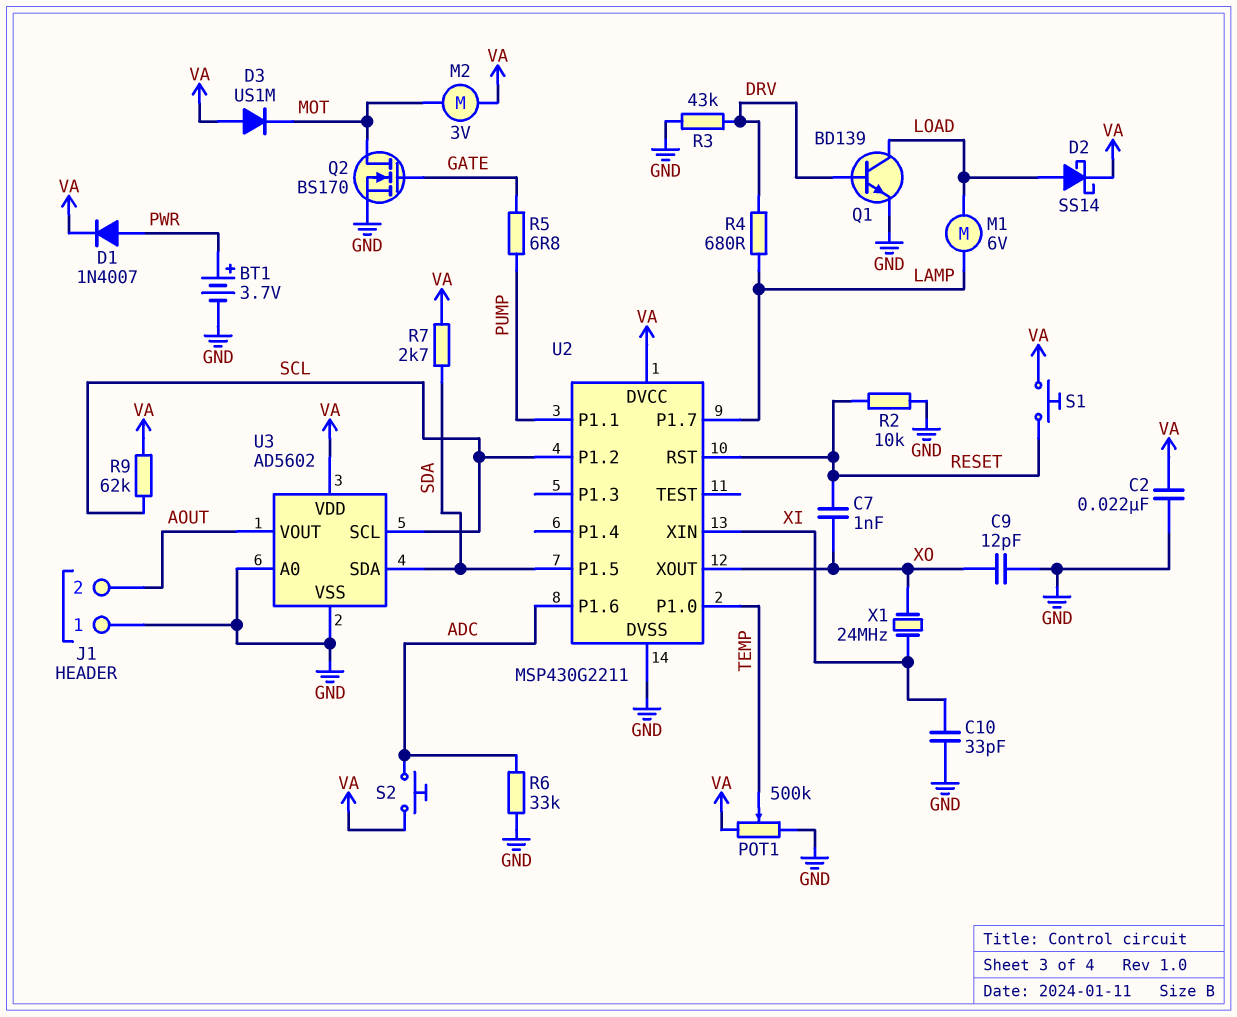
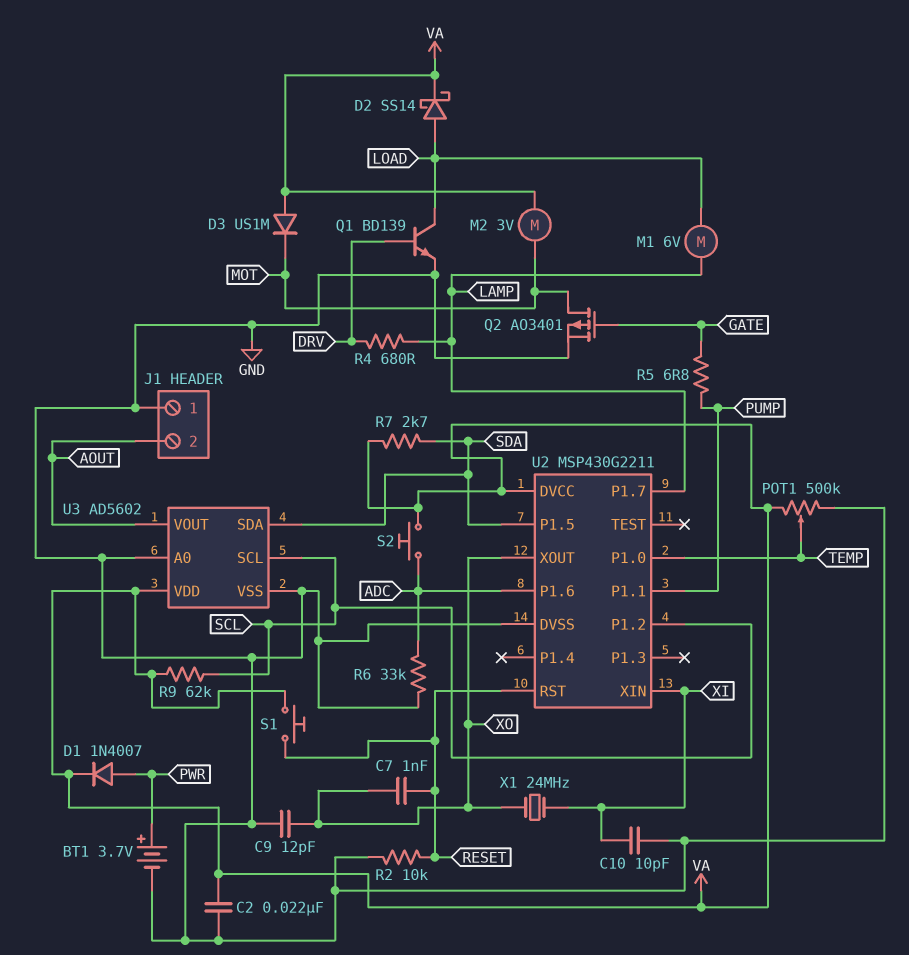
C10: 33pF (GND, XI) -> 10pF (GND, XI)
Q2: NMOS BS170 (G GATE, D MOT, S GND) -> PMOS AO3401 (G GATE, D MOT, S GND)
R3: 43k (DRV, GND) -> none

